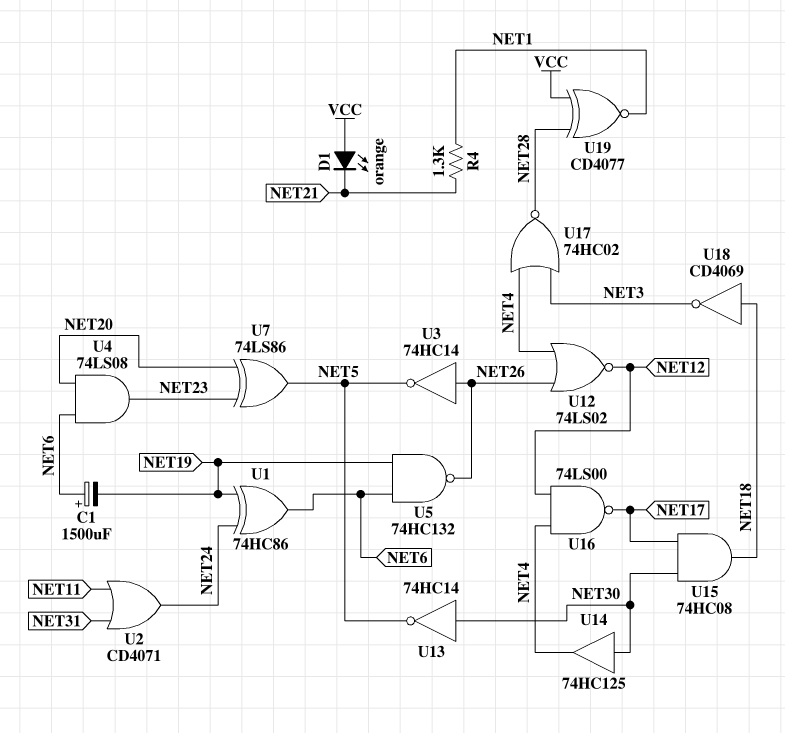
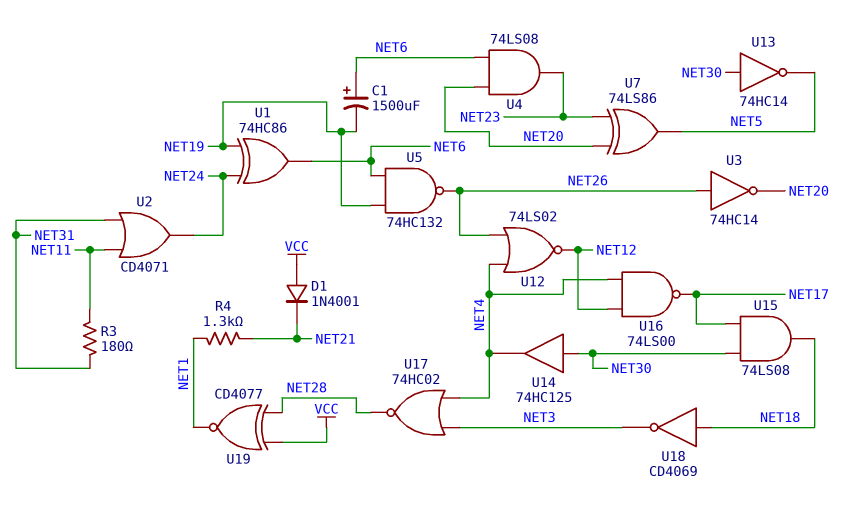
D1: LED orange (A VCC, K NET21) -> diode 1N4001 (A VCC, K NET21)
R3: none -> 180 (NET11, NET31)
U3: NOT 74HC14 (in NET26, out NET5) -> NOT 74HC14 (in NET26, out NET20)
U15: AND 74HC08 (in NET17, in NET30, out NET18) -> AND 74LS08 (in NET17, in NET30, out NET18)

